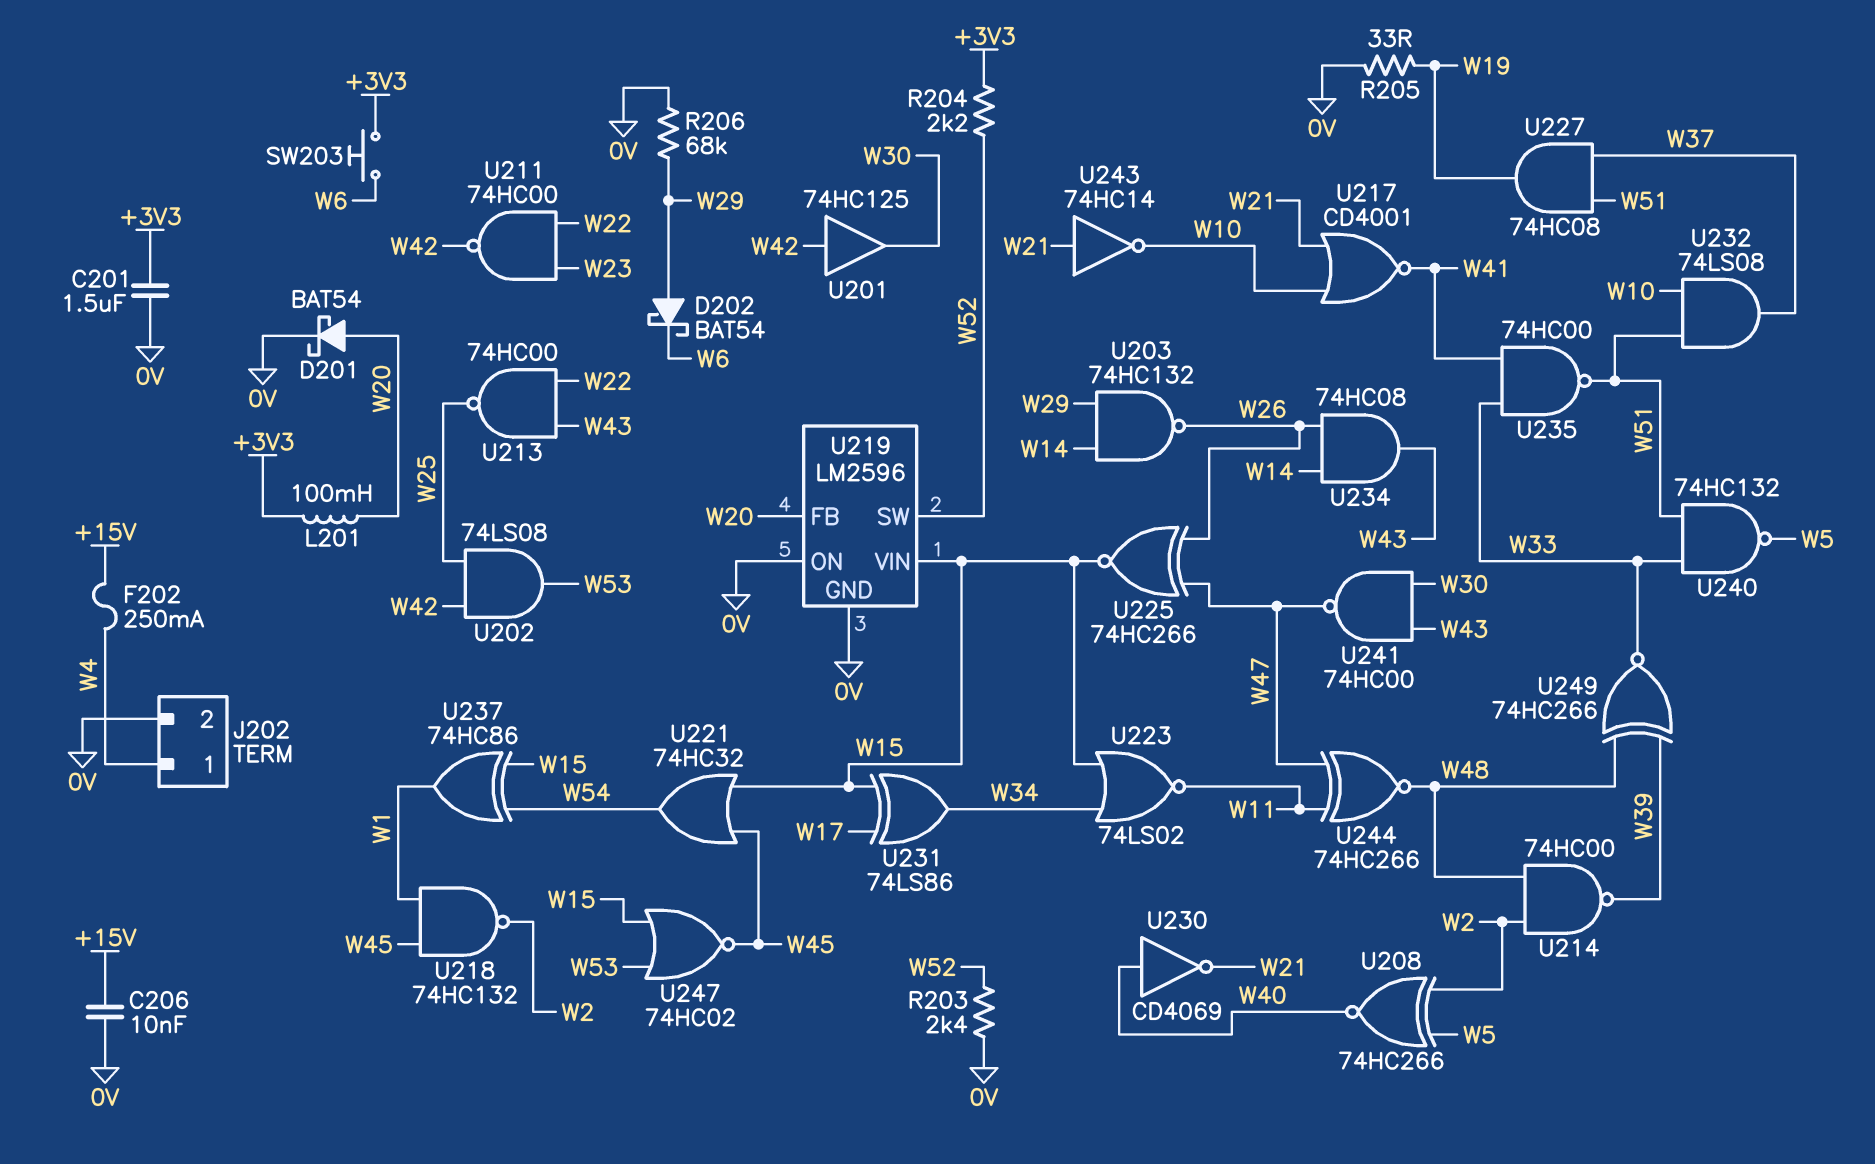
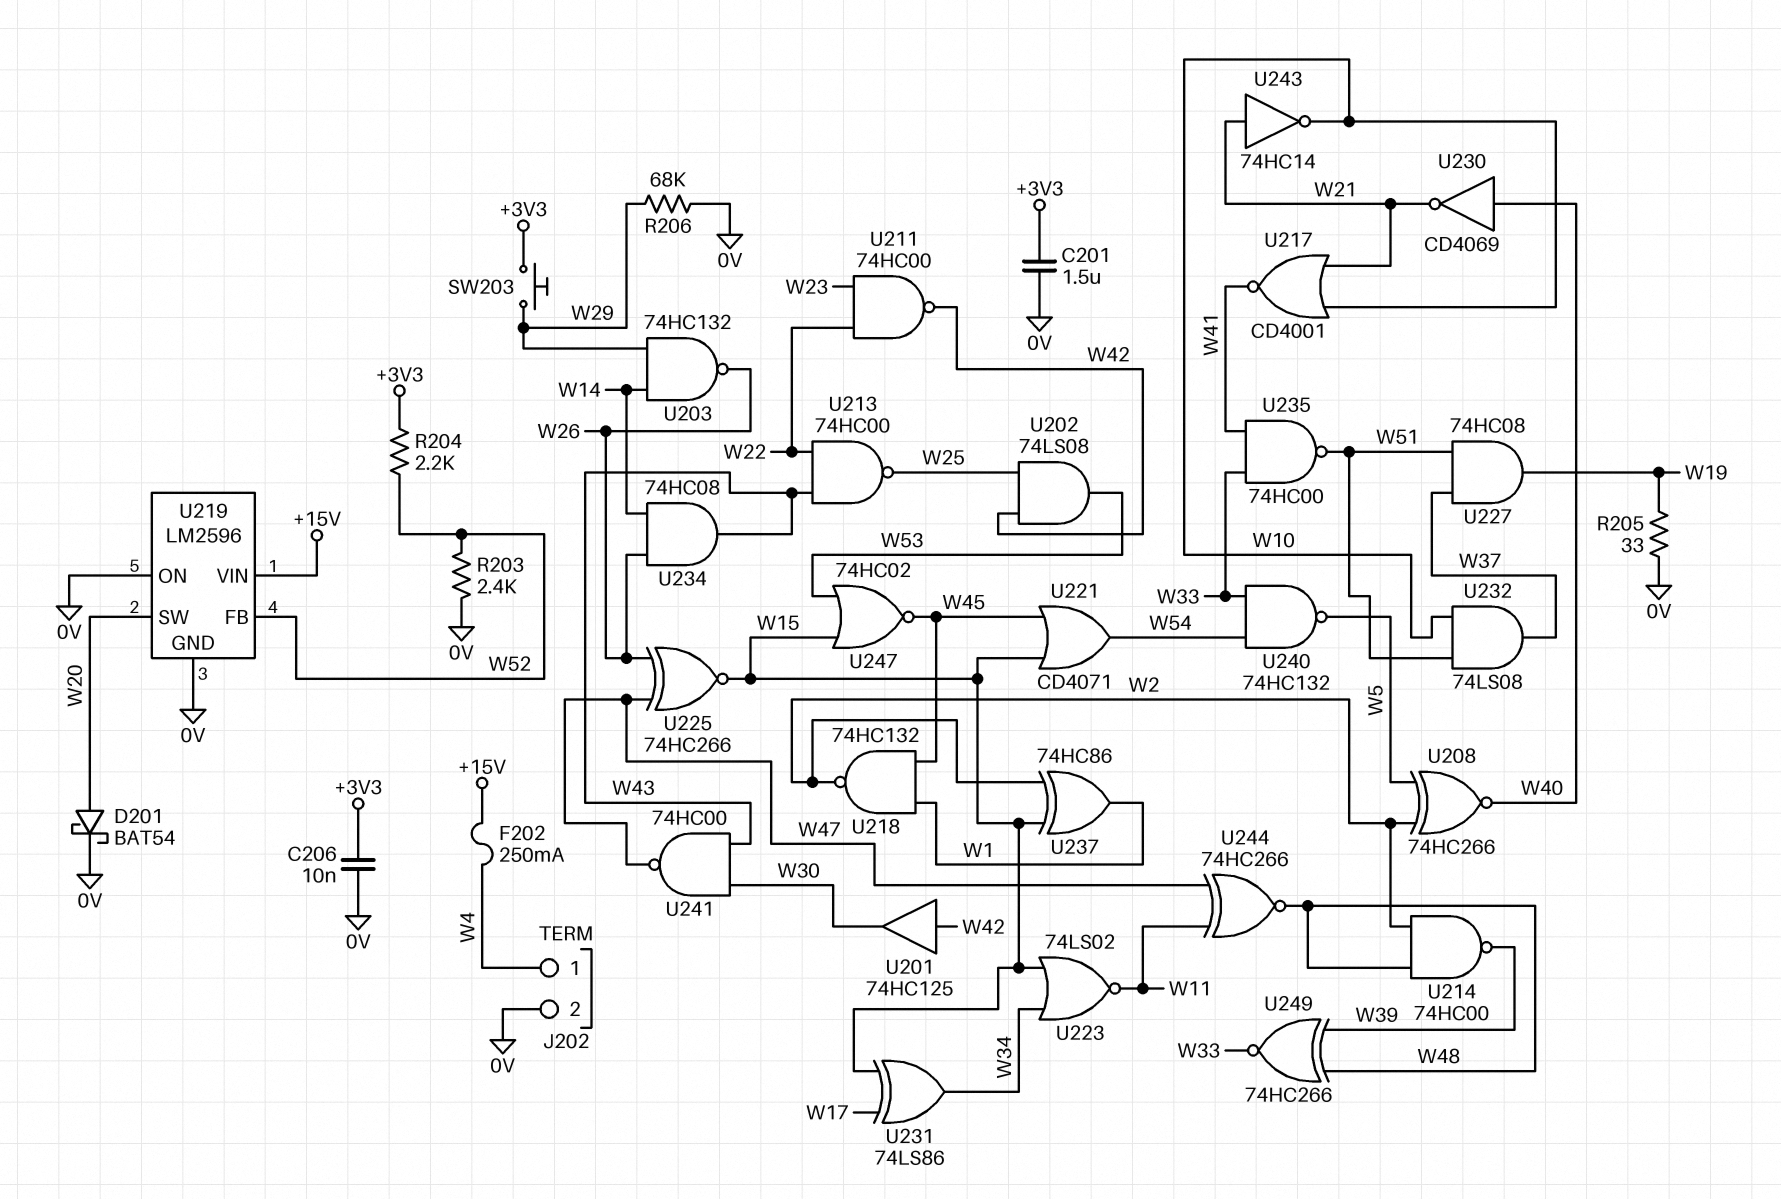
C206: 10nF (+15V, 0V) -> 10nF (+3V3, 0V)
D202: schottky BAT54 (A W29, K W6) -> none
L201: 100mH (+3V3, W20) -> none
SW203: button (+3V3, W6) -> button (+3V3, W29)
U219 pin FB: W20 -> W52
U219 pin SW: W52 -> W20
U219 pin VIN: W15 -> +15V
U221: OR 74HC32 (in W15, in W45, out W54) -> OR CD4071 (in W15, in W45, out W54)
U237: XOR 74HC86 (in W15, in W54, out W1) -> XOR 74HC86 (in W2, in W15, out W1)
U240: NAND 74HC132 (in W33, in W51, out W5) -> NAND 74HC132 (in W33, in W54, out W5)

